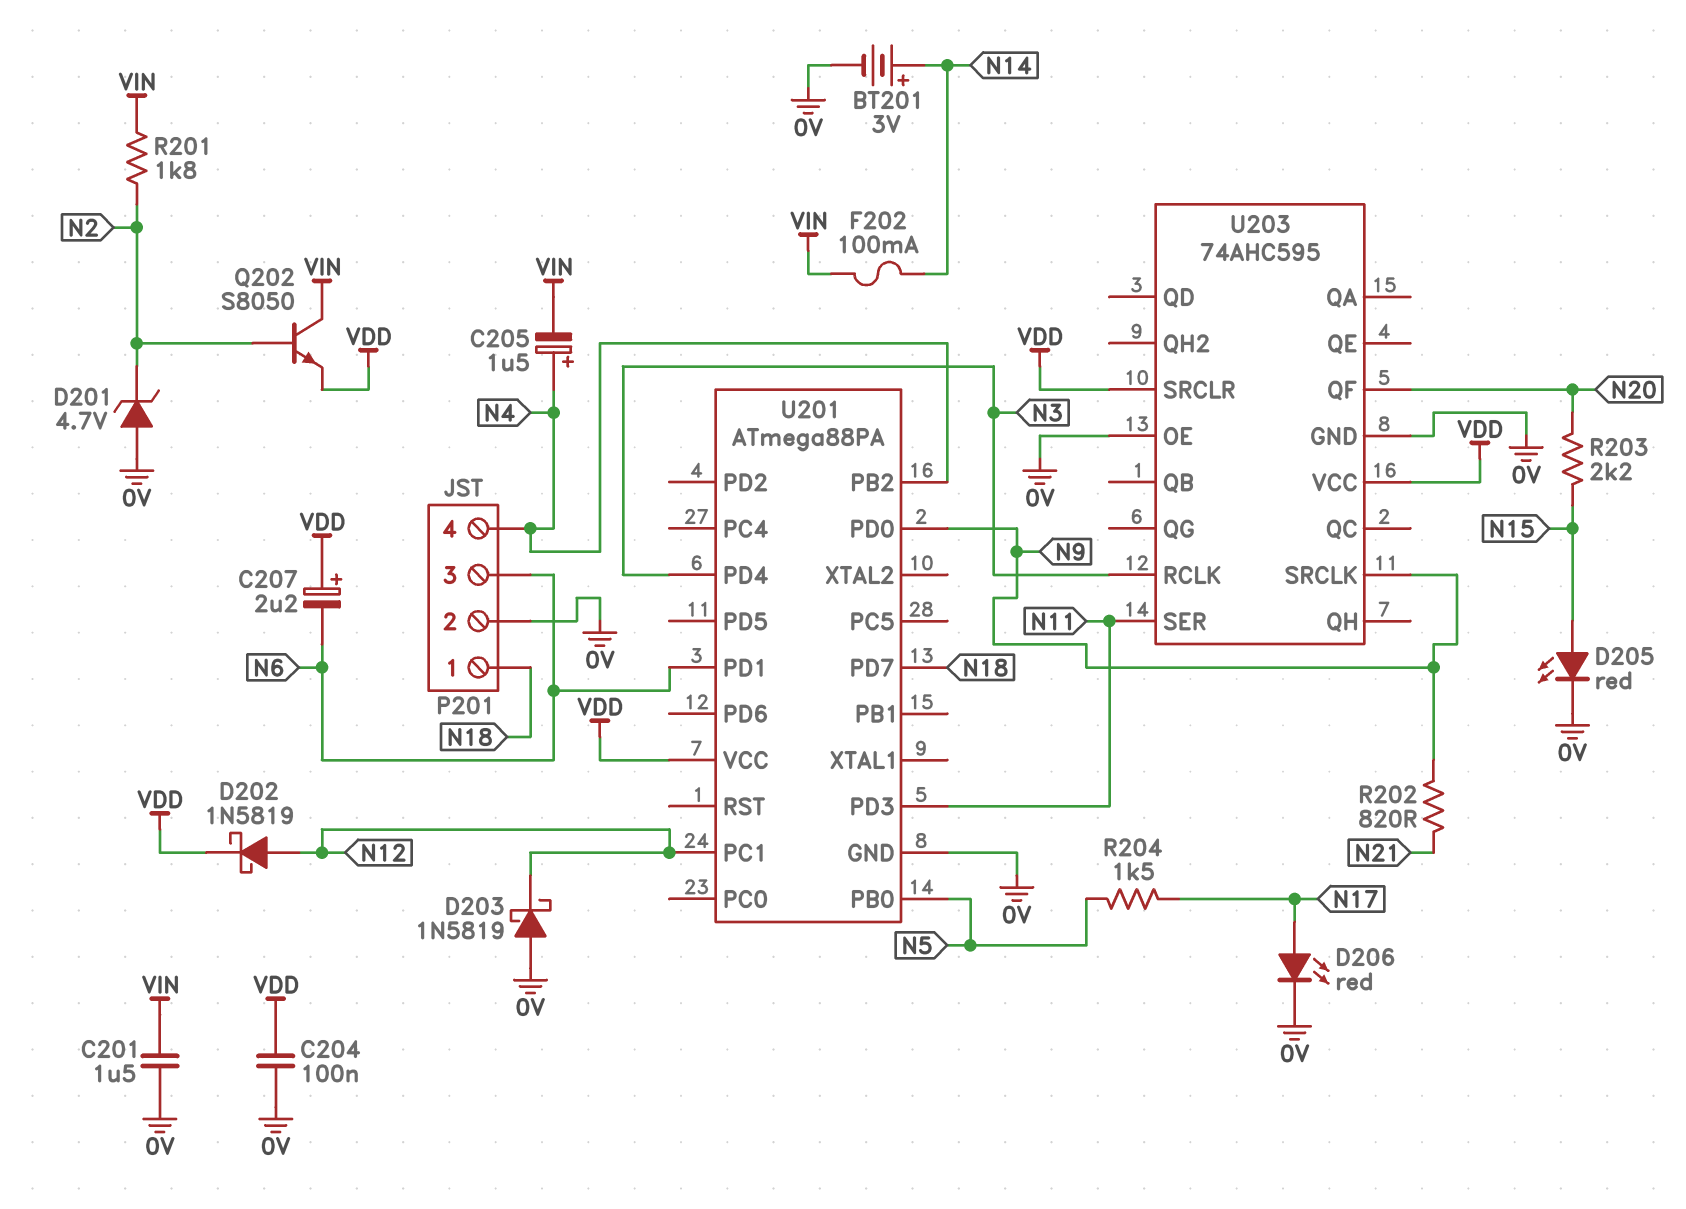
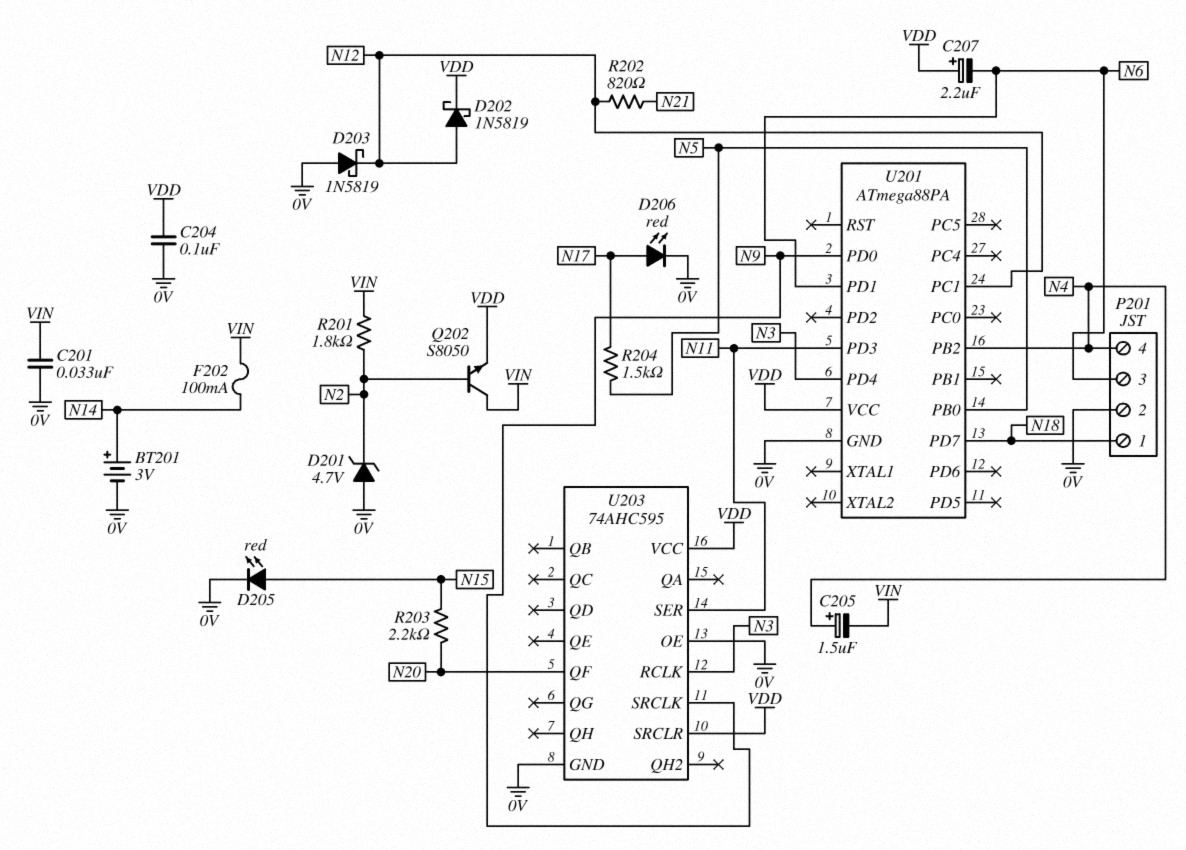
C201: 1.5uF (0V, VIN) -> 33nF (0V, VIN)
R202: 820 (N9, N21) -> 820 (N12, N21)

